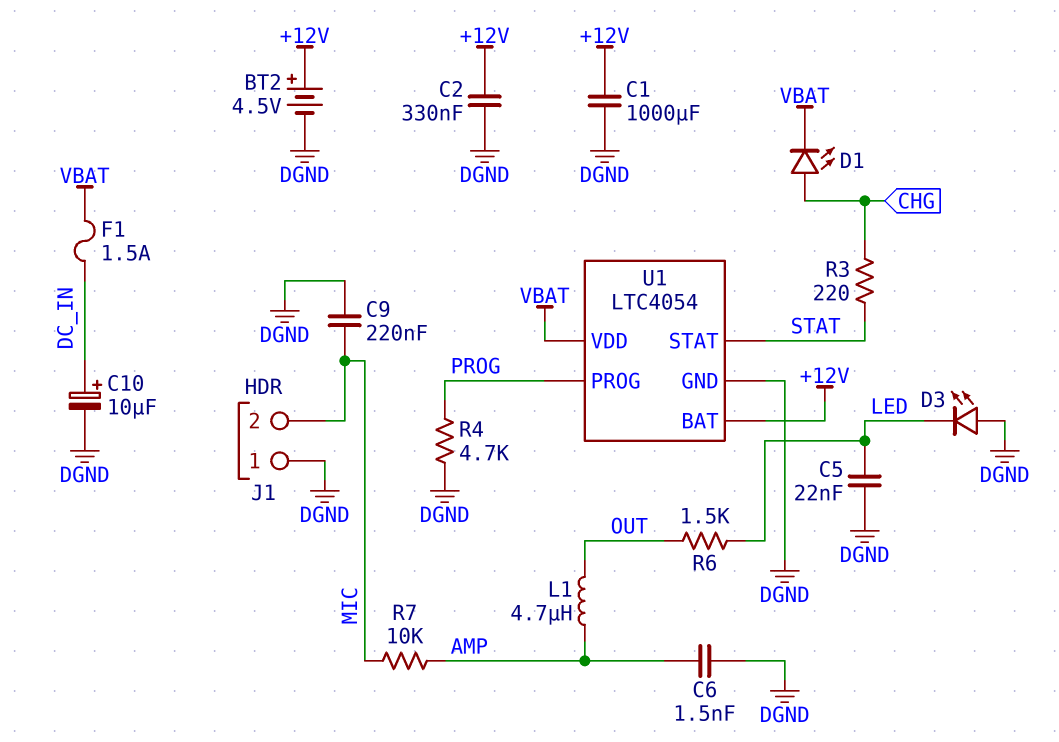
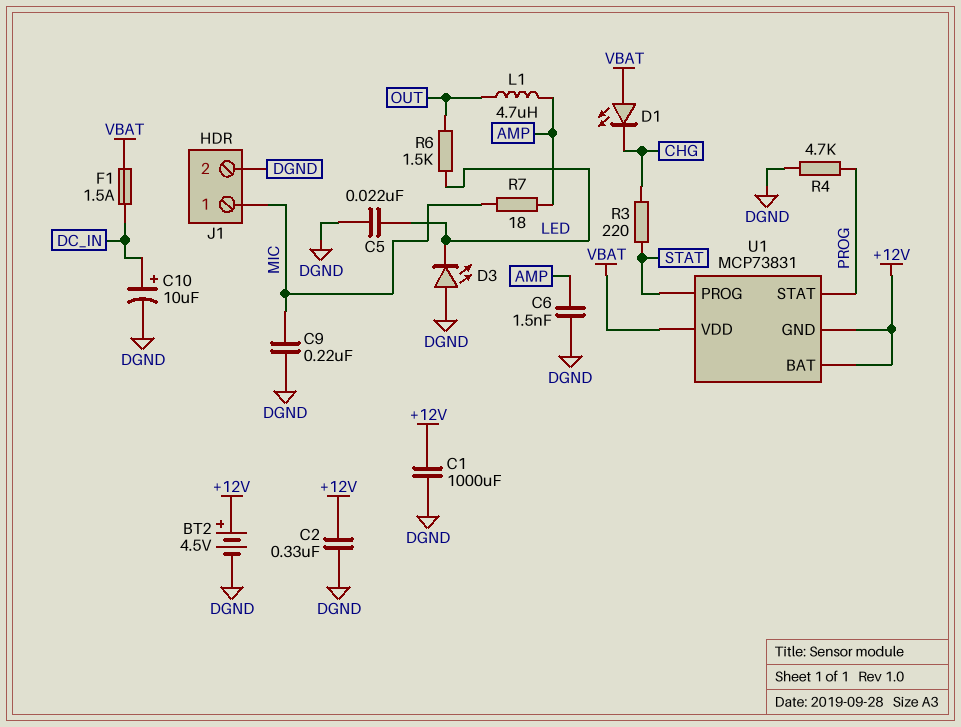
D1: LED (A CHG, K VBAT) -> LED (A VBAT, K CHG)
J1 pin 1: DGND -> MIC
J1 pin 2: MIC -> DGND
R7: 10k (AMP, MIC) -> 18 (AMP, MIC)
U1: LTC4054 -> MCP73831
U1 pin GND: DGND -> +12V
U1 pin PROG: PROG -> STAT
U1 pin STAT: STAT -> PROG

